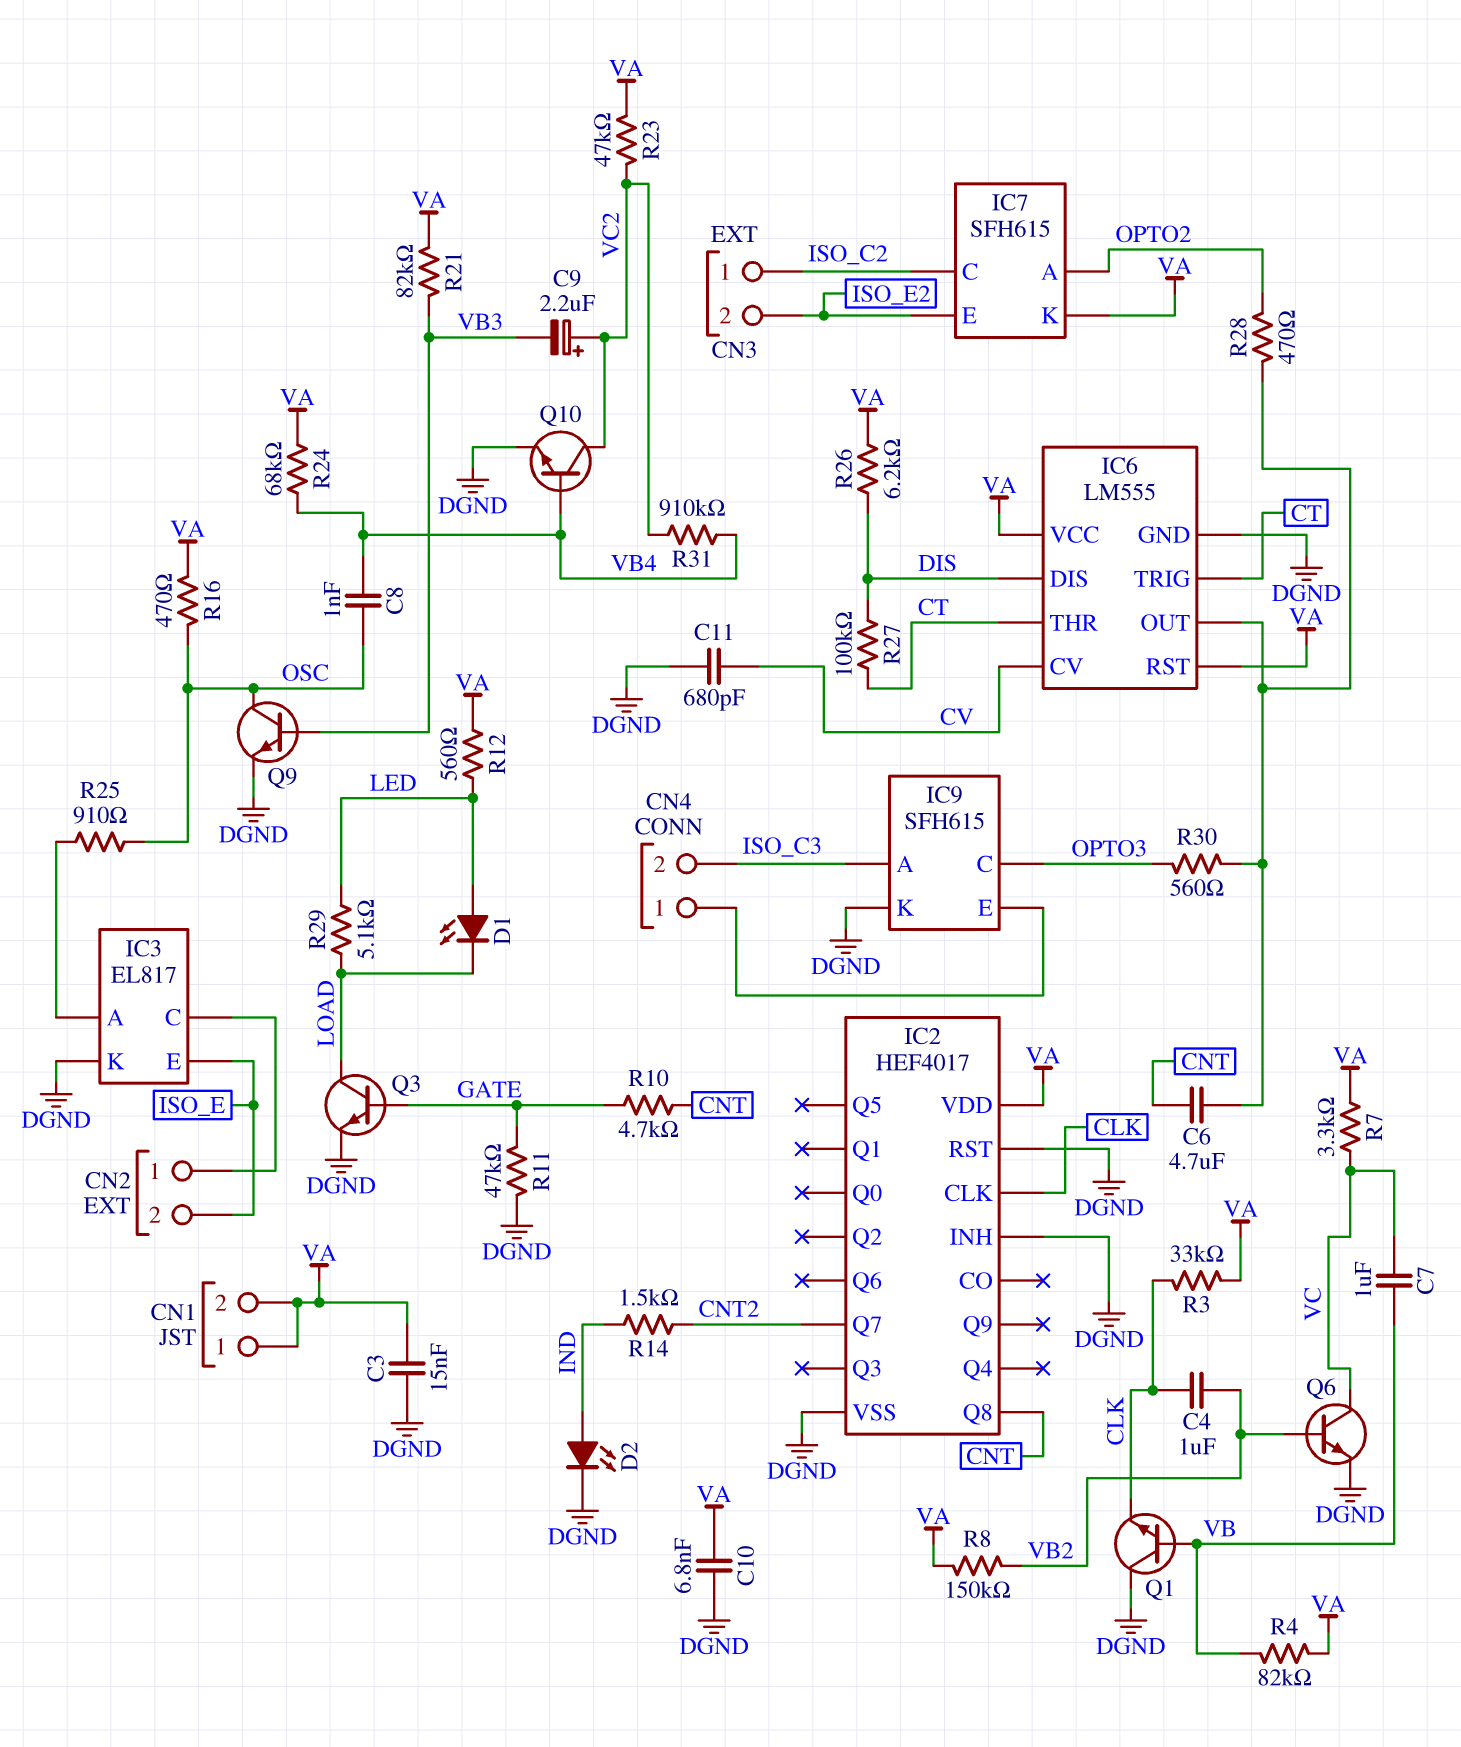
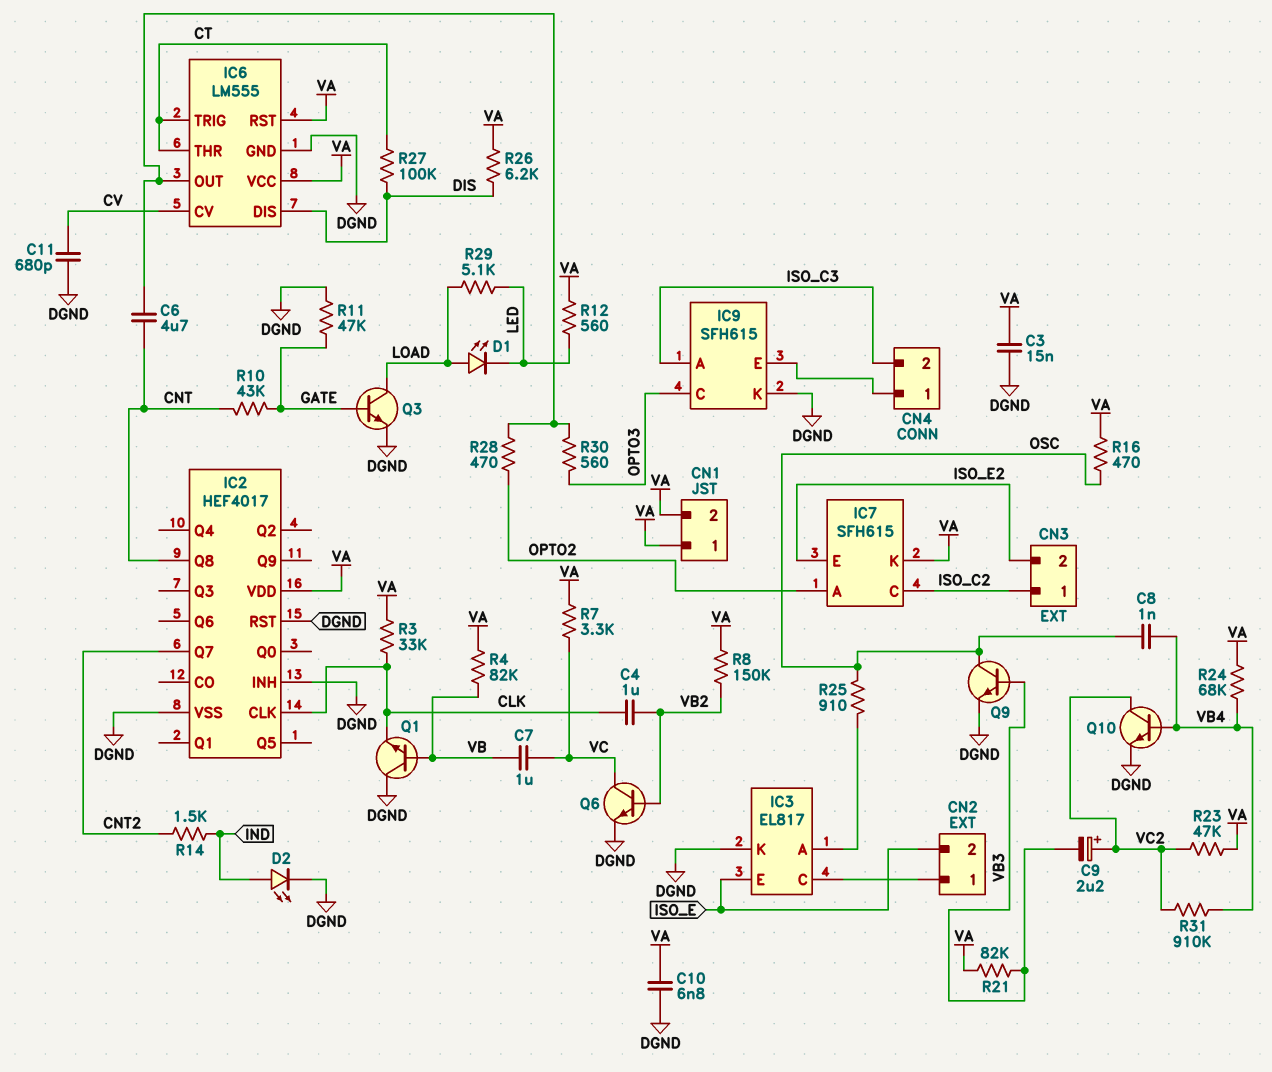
D1: LED (A LED, K LOAD) -> LED (A LOAD, K LED)
R10: 4.7k (CNT, GATE) -> 43k (CNT, GATE)

